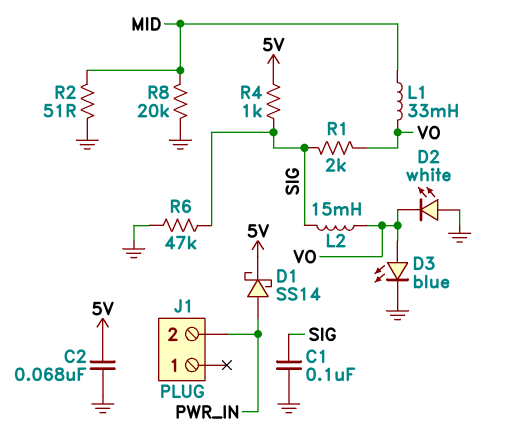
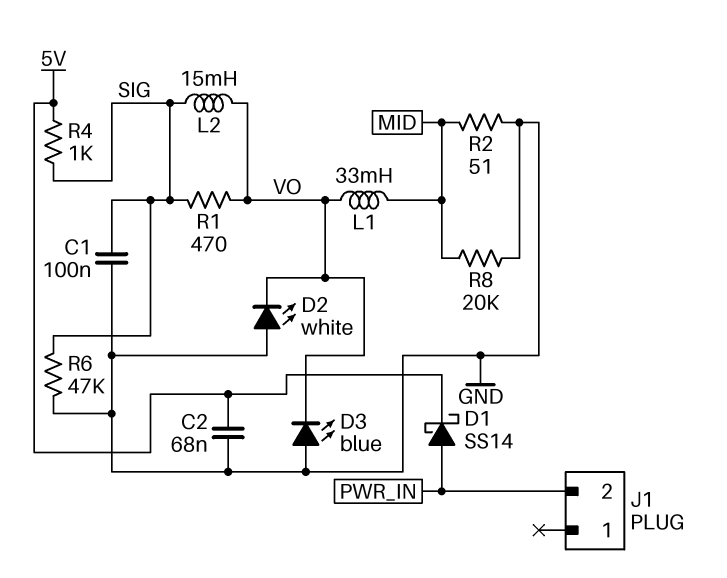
D3: LED blue (A VO, K GND) -> LED blue (A GND, K VO)
R1: 2k (SIG, VO) -> 470 (SIG, VO)

